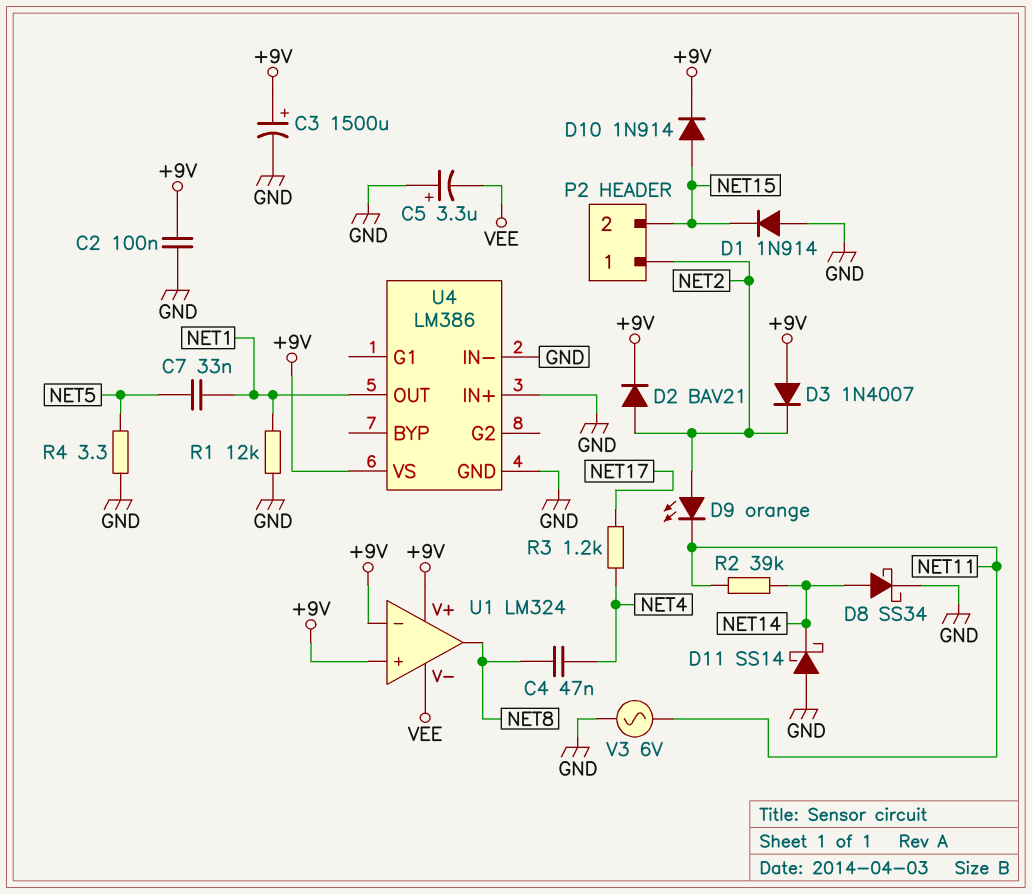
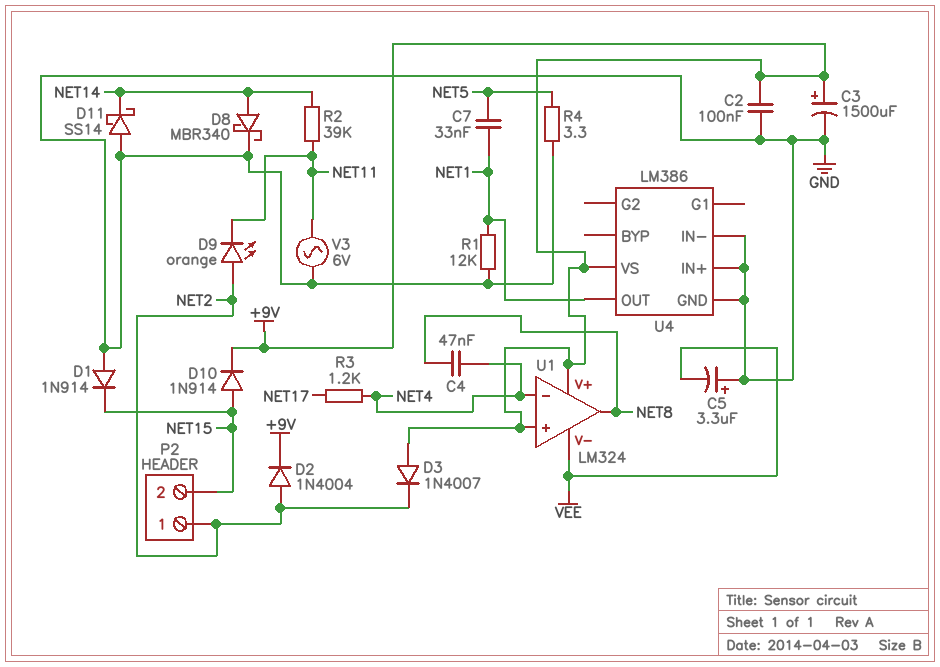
D2: diode BAV21 (A NET2, K +9V) -> diode 1N4004 (A NET2, K +9V)
D8: schottky SS34 (A NET14, K GND) -> schottky MBR340 (A NET14, K GND)
U1 pin in-: +9V -> NET4

